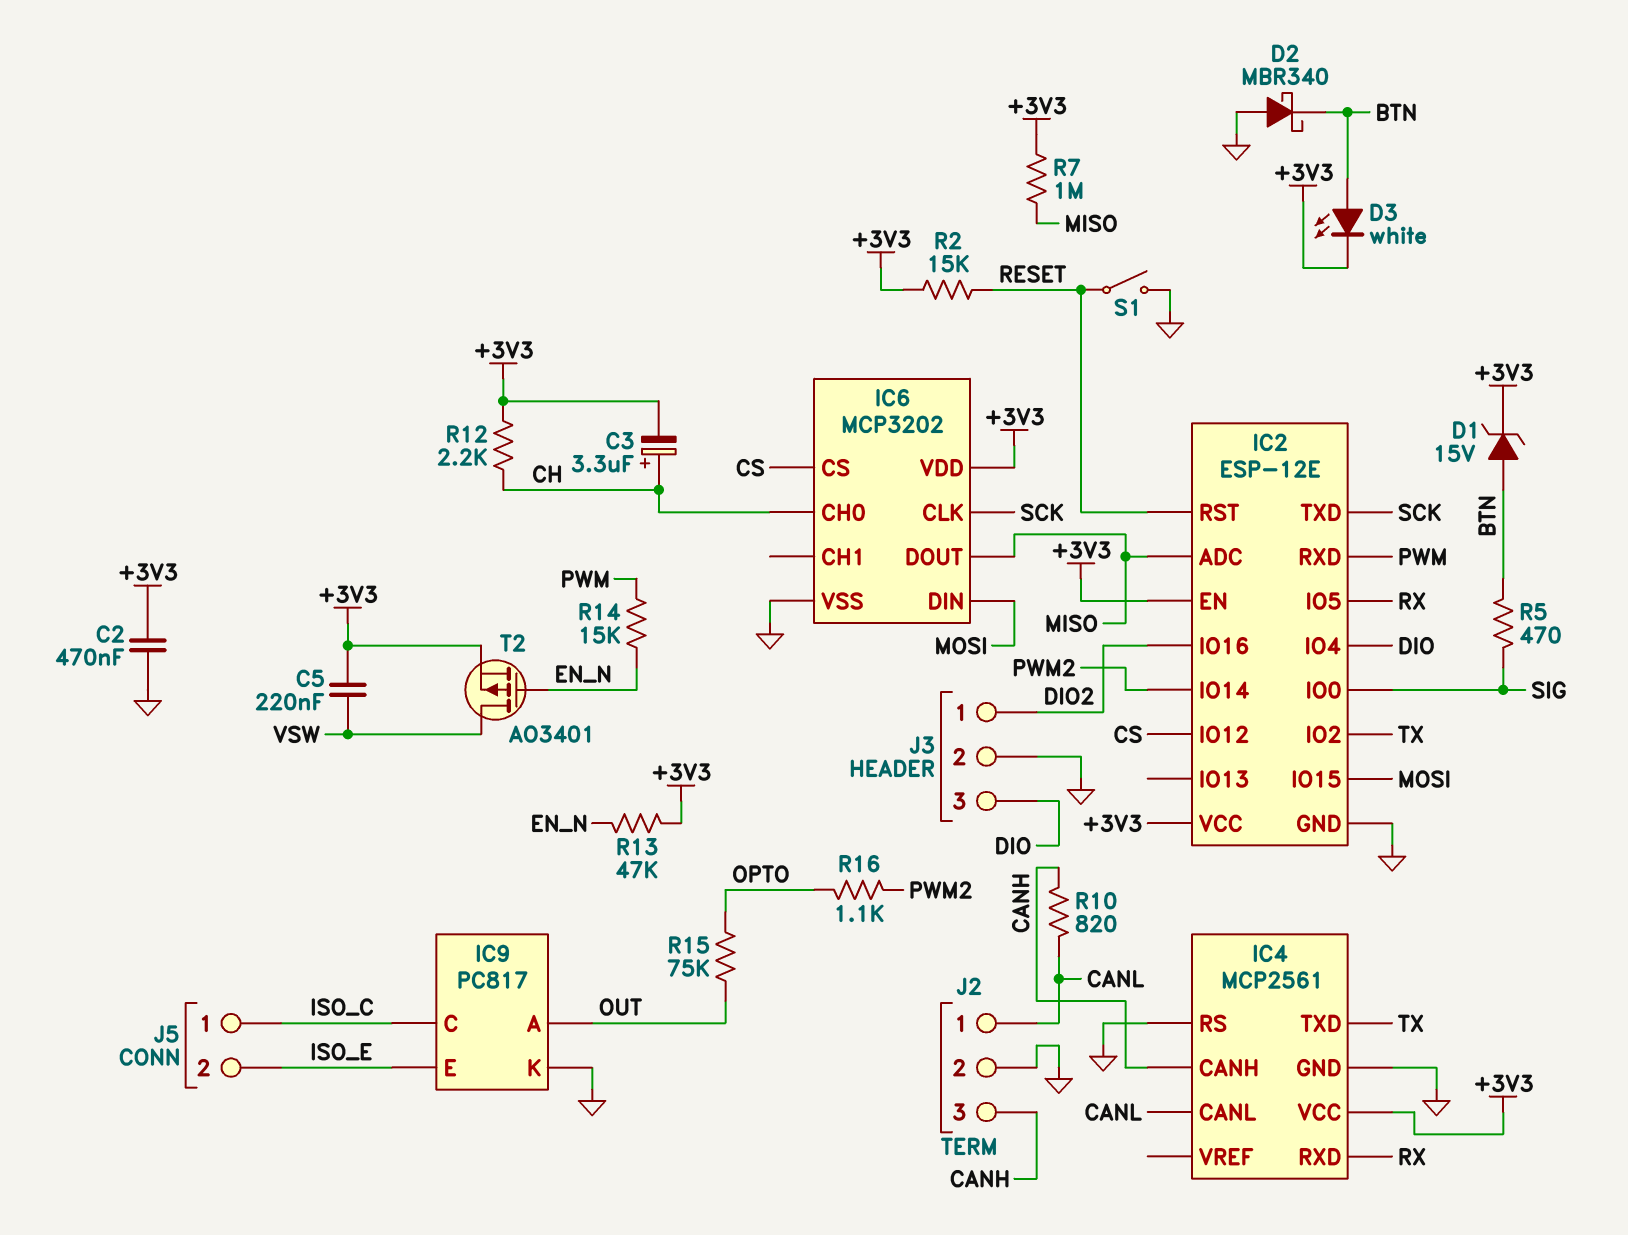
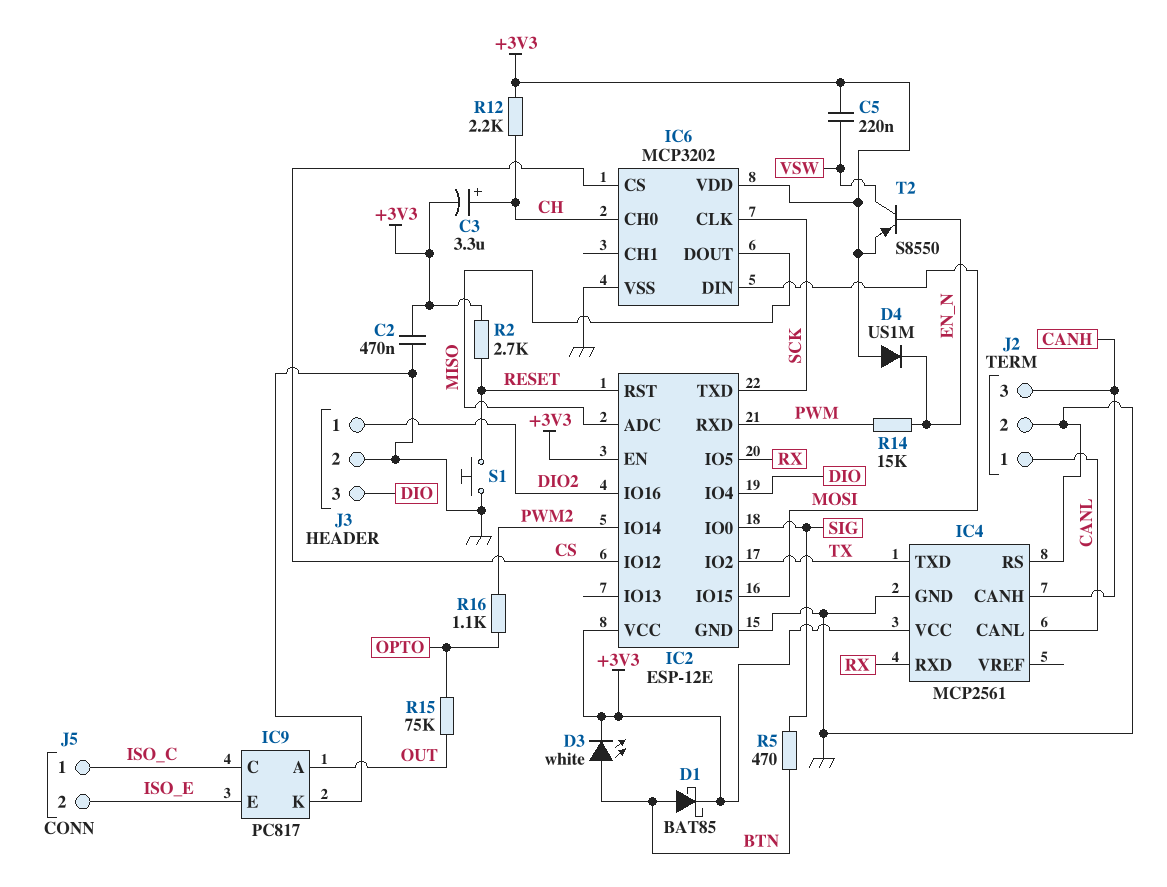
D1: zener 15V (A BTN, K +3V3) -> schottky BAT85 (A BTN, K +3V3)
D2: schottky MBR340 (A GND, K BTN) -> none
D4: none -> diode US1M (A +3V3, K EN_N)
R2: 15k (+3V3, RESET) -> 2.7k (+3V3, RESET)
R7: 1M (+3V3, MISO) -> none
R10: 820 (CANH, CANL) -> none
R13: 47k (+3V3, EN_N) -> none
S1: switch (GND, RESET) -> button (GND, RESET)
T2: PMOS AO3401 (G EN_N, D VSW, S +3V3) -> PNP S8550 (B EN_N, C VSW, E +3V3)

